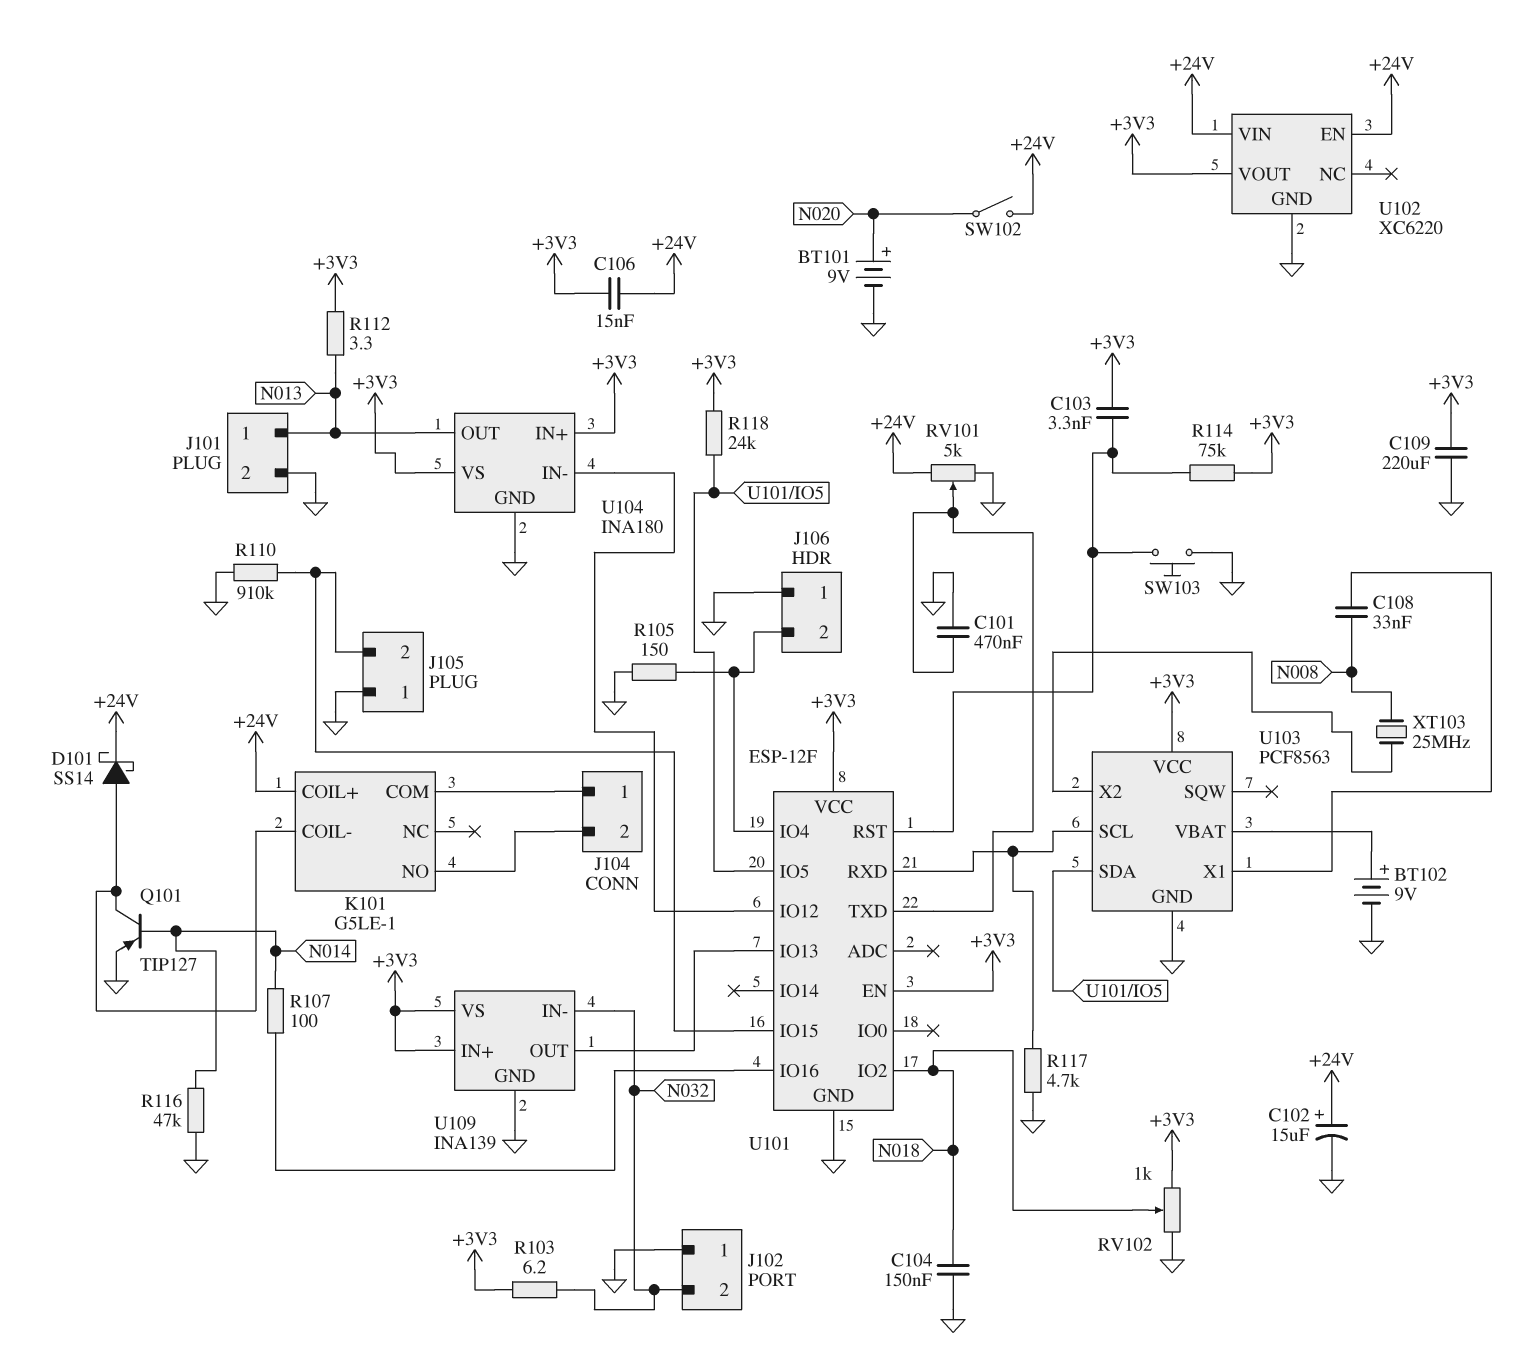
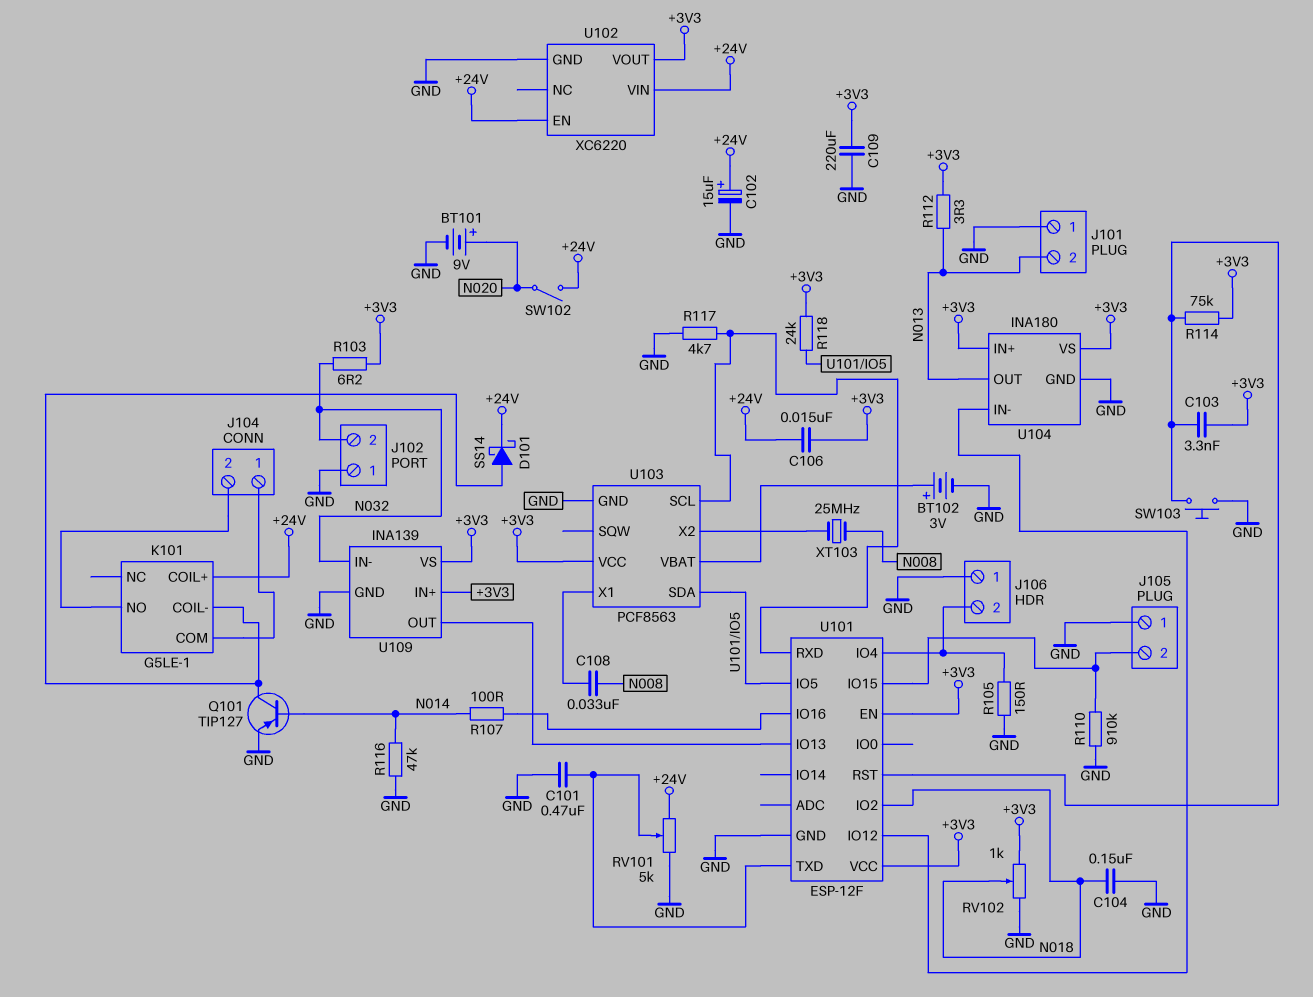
BT102: 9V (plus U103/VBAT, minus GND) -> 3V (plus U103/VBAT, minus GND)
J101 pin 1: N013 -> GND
J101 pin 2: GND -> N013

